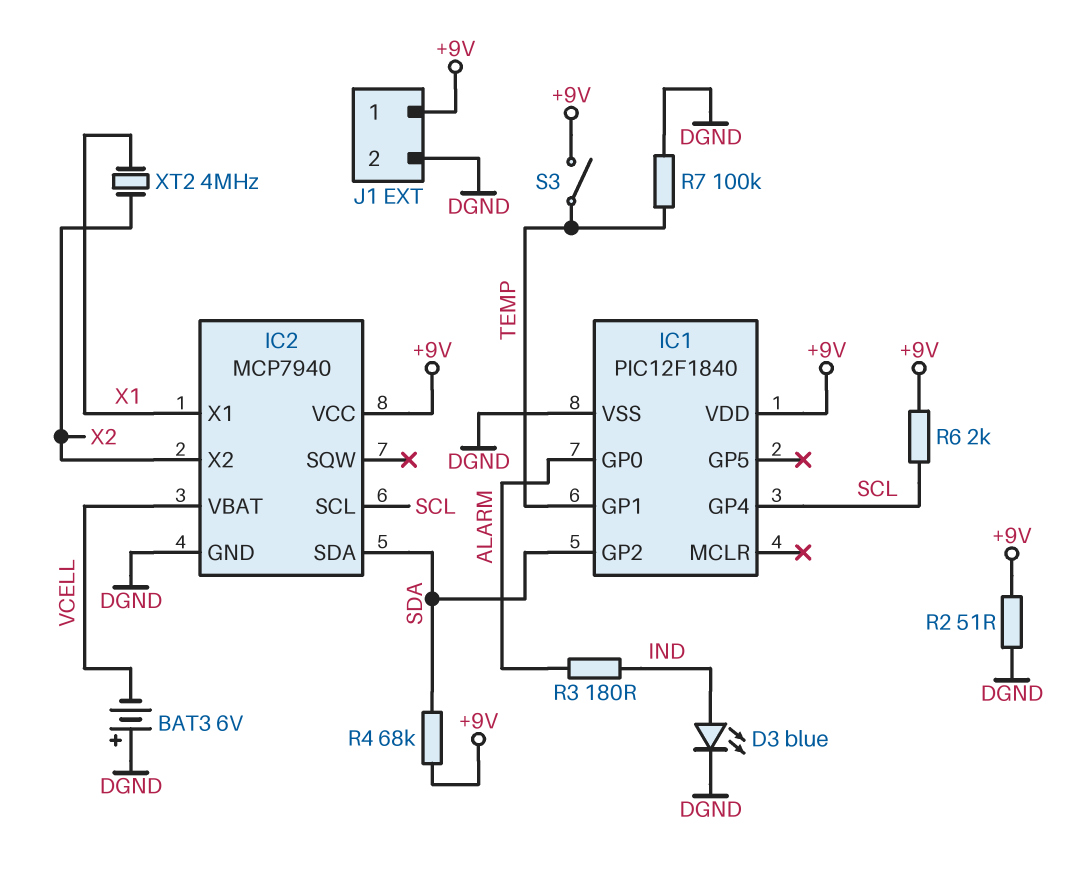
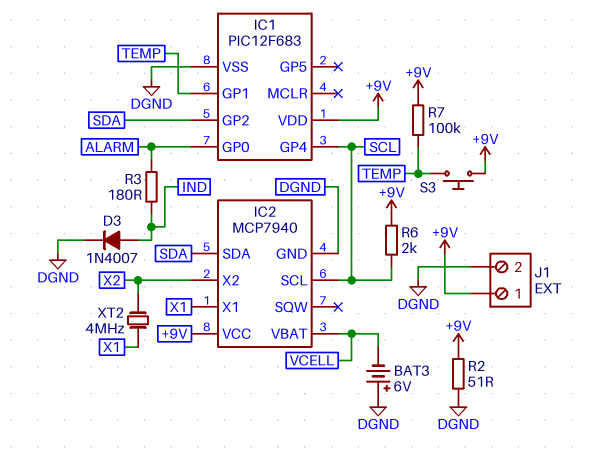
D3: LED blue (A IND, K DGND) -> diode 1N4007 (A IND, K DGND)
IC1: PIC12F1840 -> PIC12F683
R4: 68k (+9V, SDA) -> none
R7: 100k (DGND, TEMP) -> 100k (+9V, TEMP)
S3: switch (+9V, TEMP) -> button (+9V, TEMP)

